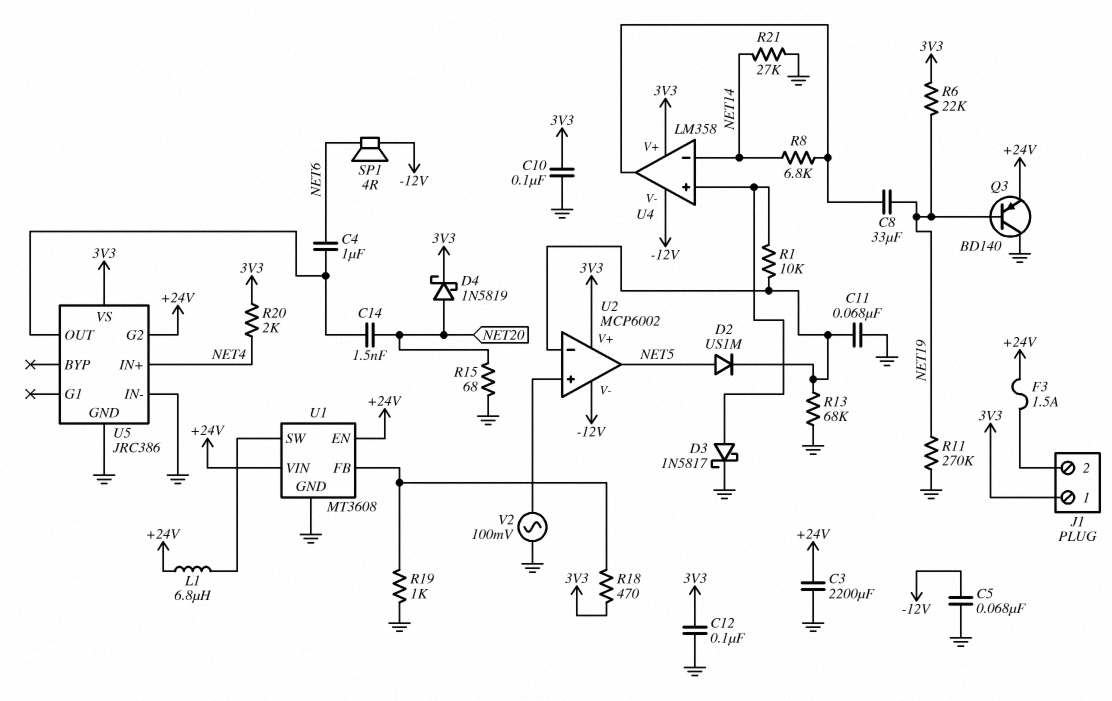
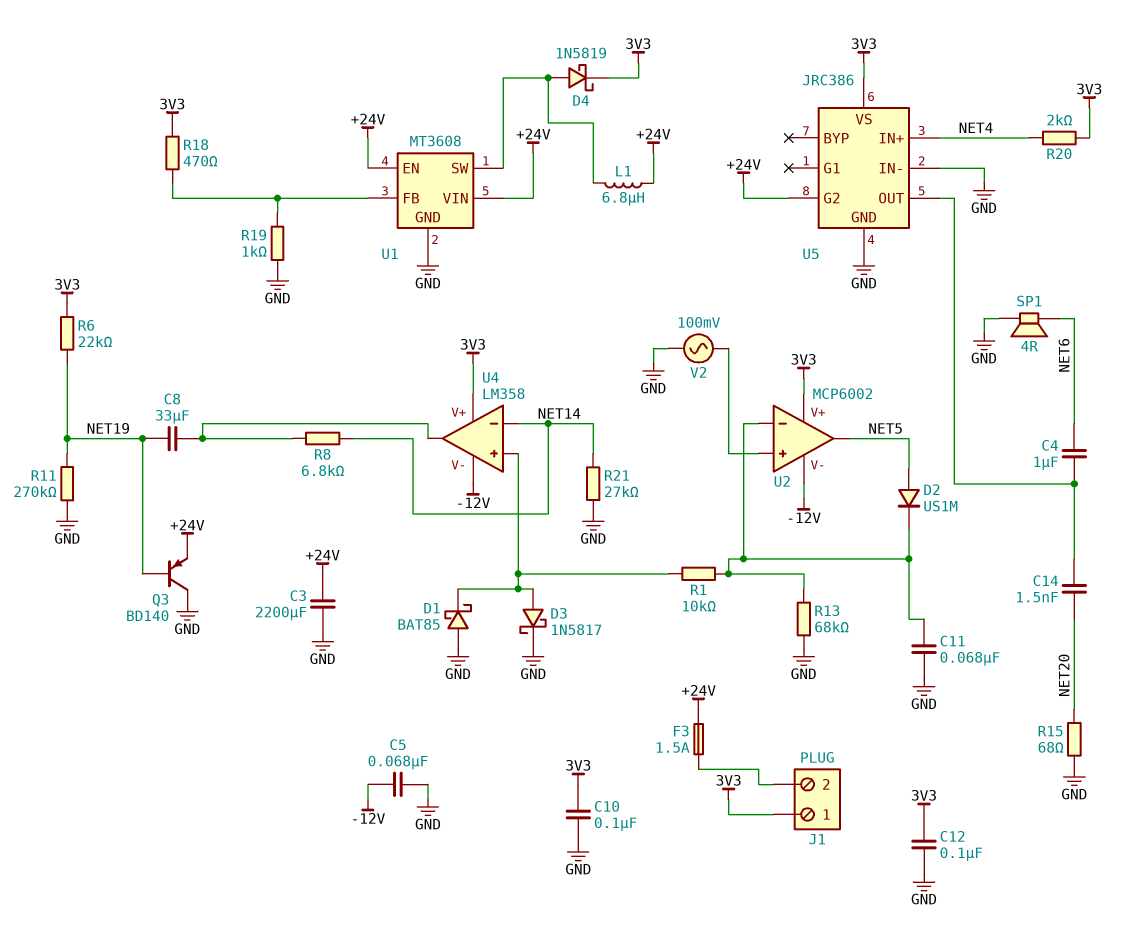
D1: none -> schottky BAT85 (A GND, K U4/in+)
D4: schottky 1N5819 (A NET20, K 3V3) -> schottky 1N5819 (A U1/SW, K 3V3)
SP1: speaker 4R (-12V, NET6) -> speaker 4R (GND, NET6)

